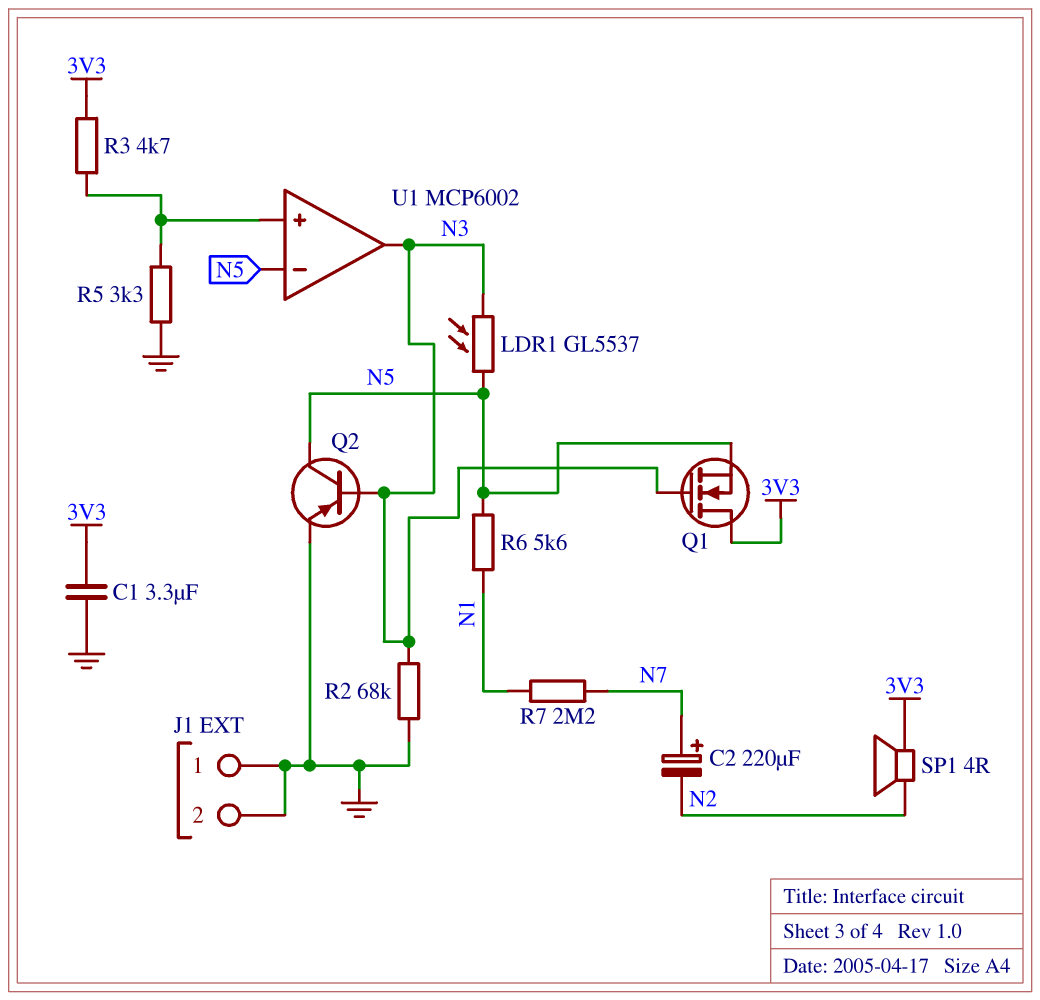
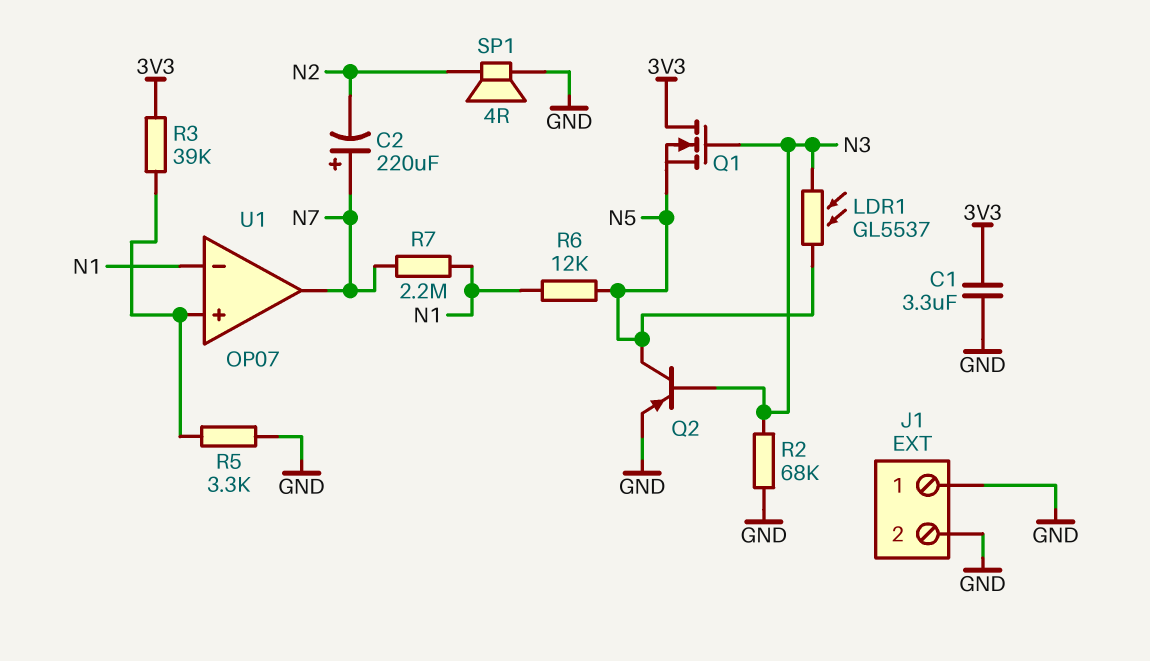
R3: 4.7k (3V3, U1/in+) -> 39k (3V3, U1/in+)
R6: 5.6k (N1, N5) -> 12k (N1, N5)
SP1: speaker 4R (3V3, N2) -> speaker 4R (GND, N2)
U1: MCP6002 -> OP07
U1 pin in-: N5 -> N1
U1 pin out: N3 -> N7

